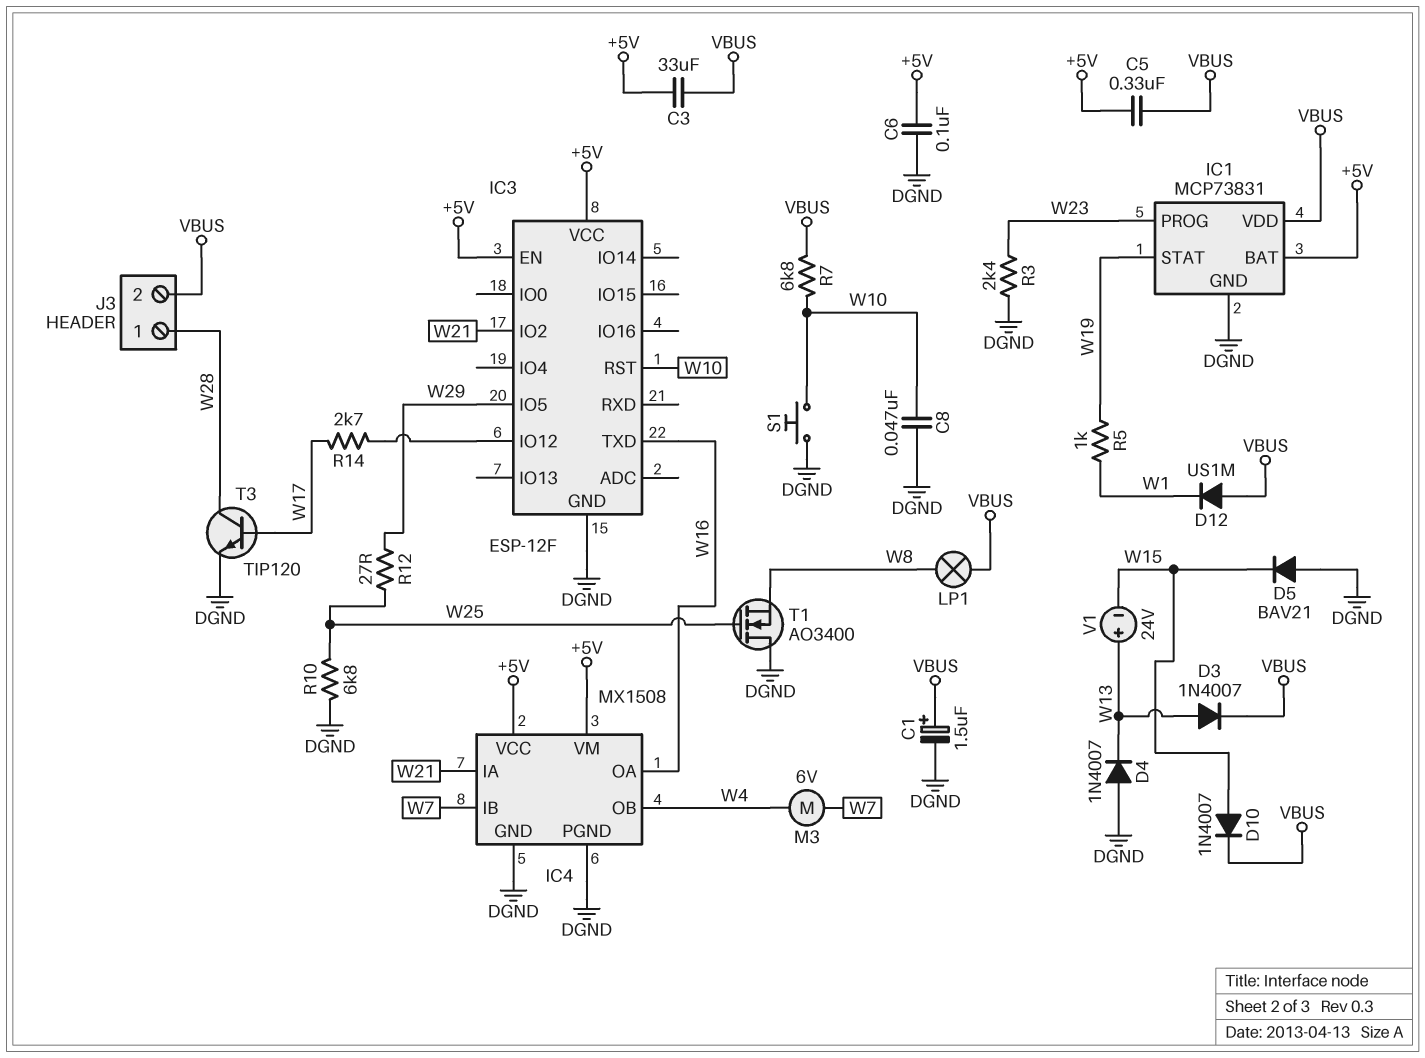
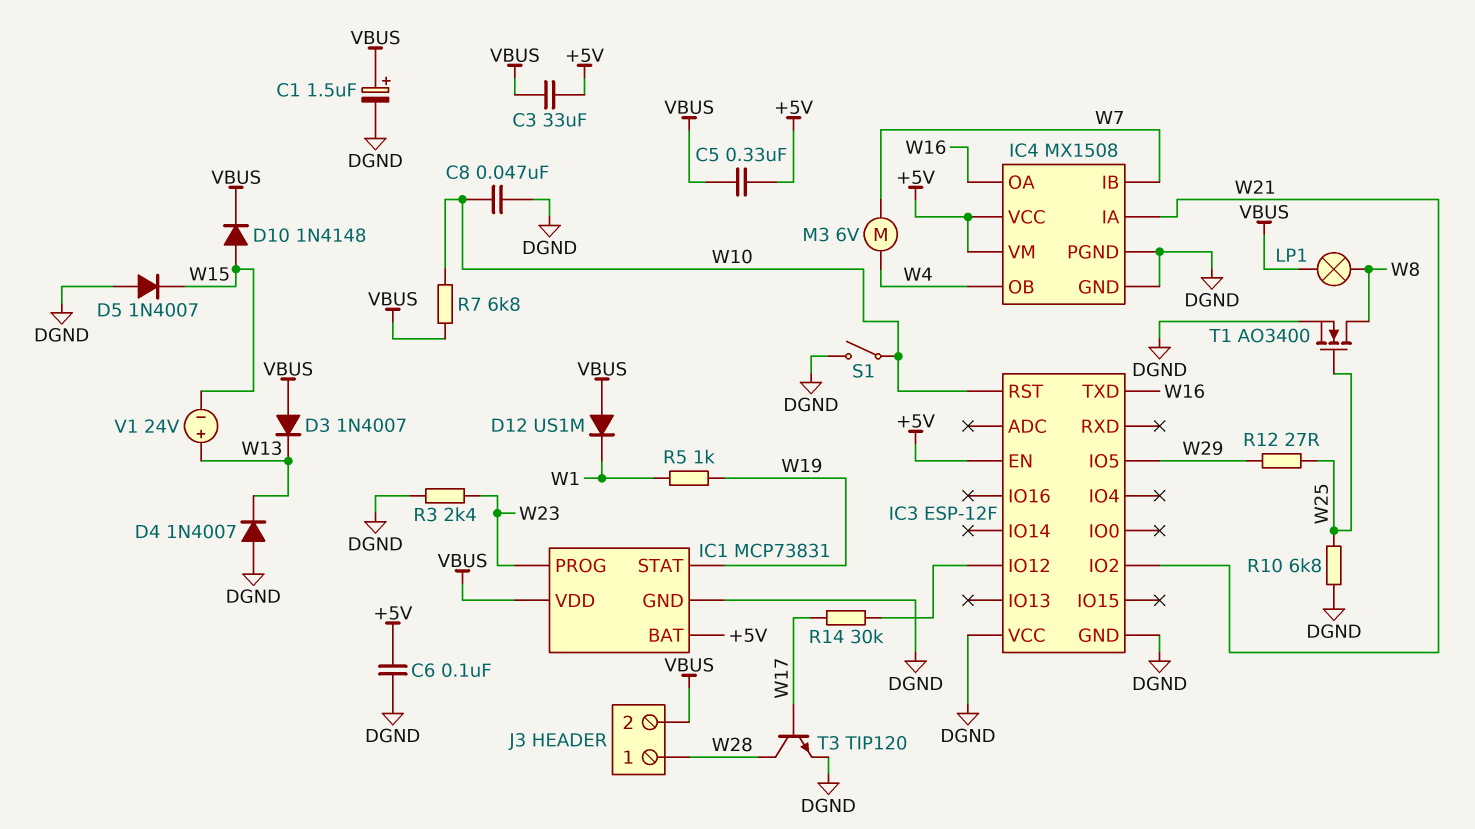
D3: diode 1N4007 (A W13, K VBUS) -> diode 1N4007 (A VBUS, K W13)
D5: diode BAV21 (A DGND, K W15) -> diode 1N4007 (A DGND, K W15)
D10: diode 1N4007 (A W15, K VBUS) -> diode 1N4148 (A W15, K VBUS)
IC3 pin VCC: +5V -> DGND
R14: 2.7k (IC3/IO12, W17) -> 30k (IC3/IO12, W17)
S1: button (DGND, W10) -> switch (DGND, W10)
T1: NMOS AO3400 (G W25, D DGND, S W8) -> NMOS AO3400 (G W25, D W8, S DGND)

